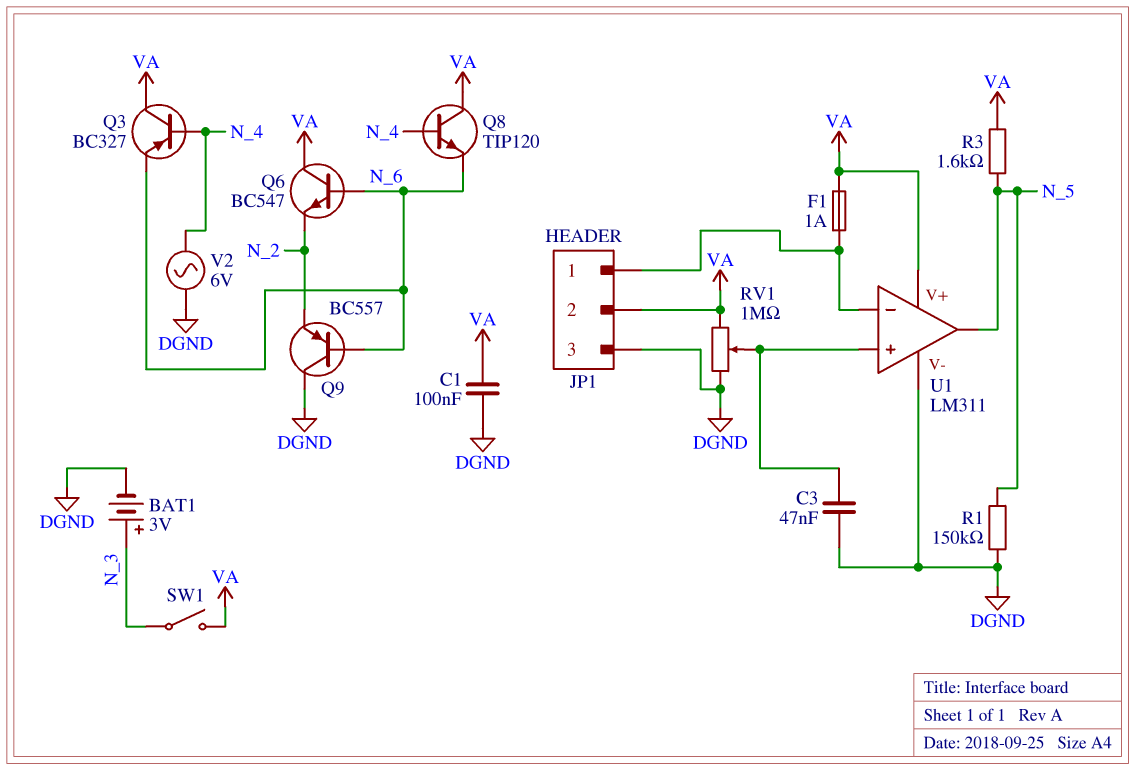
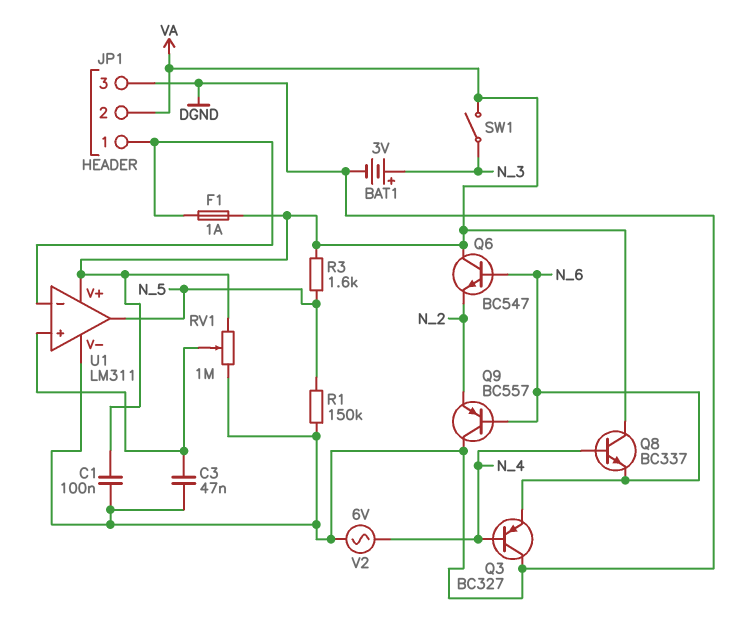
Q3: PNP BC327 (B N_4, C VA, E N_6) -> PNP BC327 (B N_4, C DGND, E N_6)
Q8: NPN TIP120 (B N_4, C VA, E N_6) -> NPN BC337 (B N_4, C VA, E N_6)

